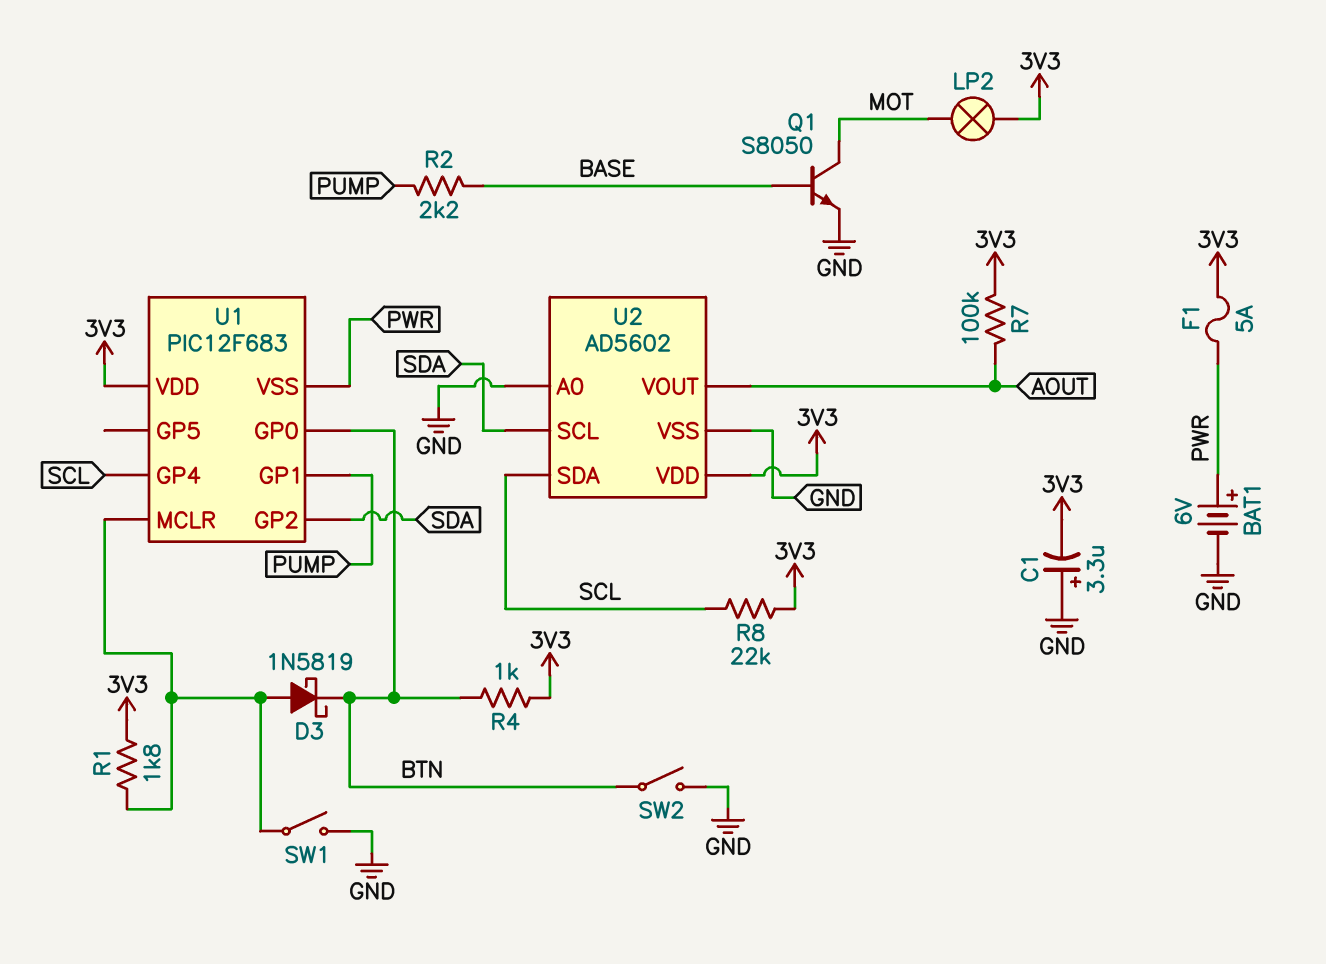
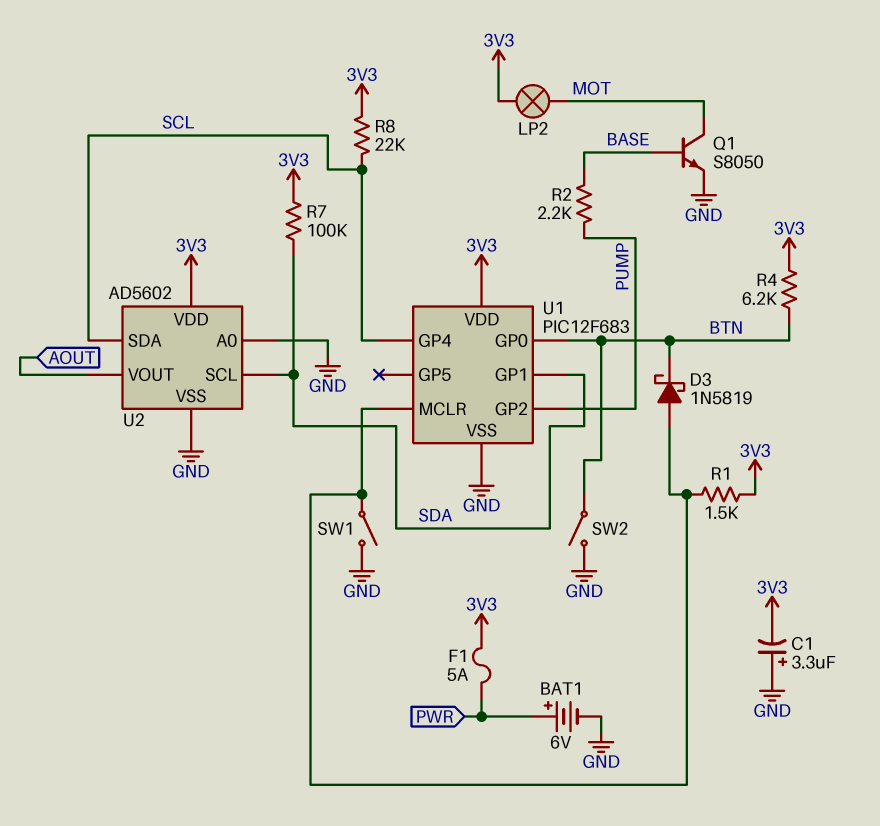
R1: 1.8k (3V3, U1/MCLR) -> 1.5k (3V3, U1/MCLR)
R4: 1k (3V3, BTN) -> 6.2k (3V3, BTN)
R7: 100k (3V3, AOUT) -> 100k (3V3, SDA)
U1 pin GP1: PUMP -> SDA
U1 pin GP2: SDA -> PUMP
U1 pin VSS: PWR -> GND

